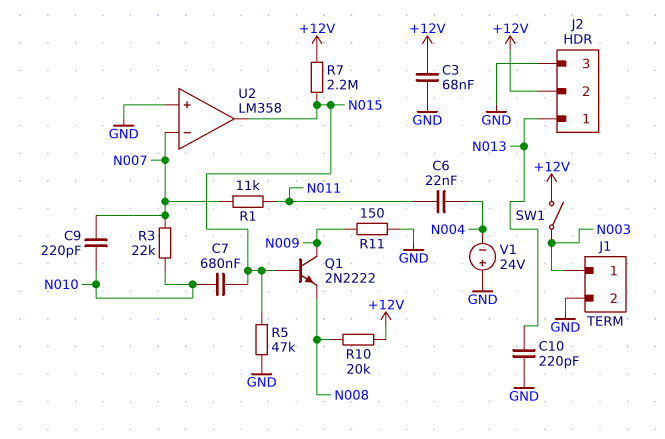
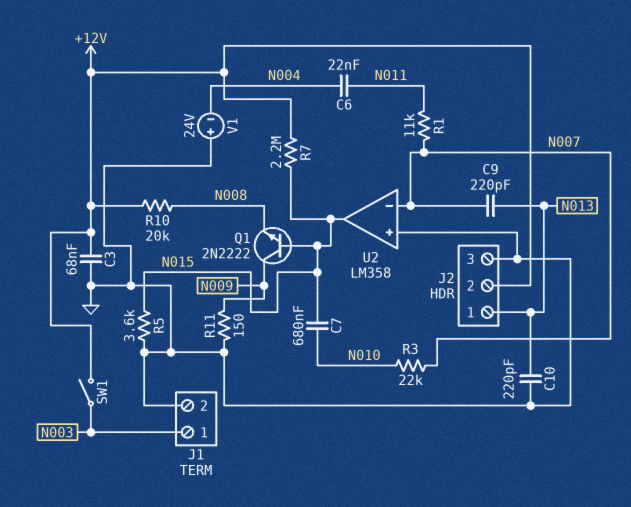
C9: 220pF (N007, N010) -> 220pF (N007, N013)
R5: 47k (GND, N015) -> 3.6k (GND, N015)

